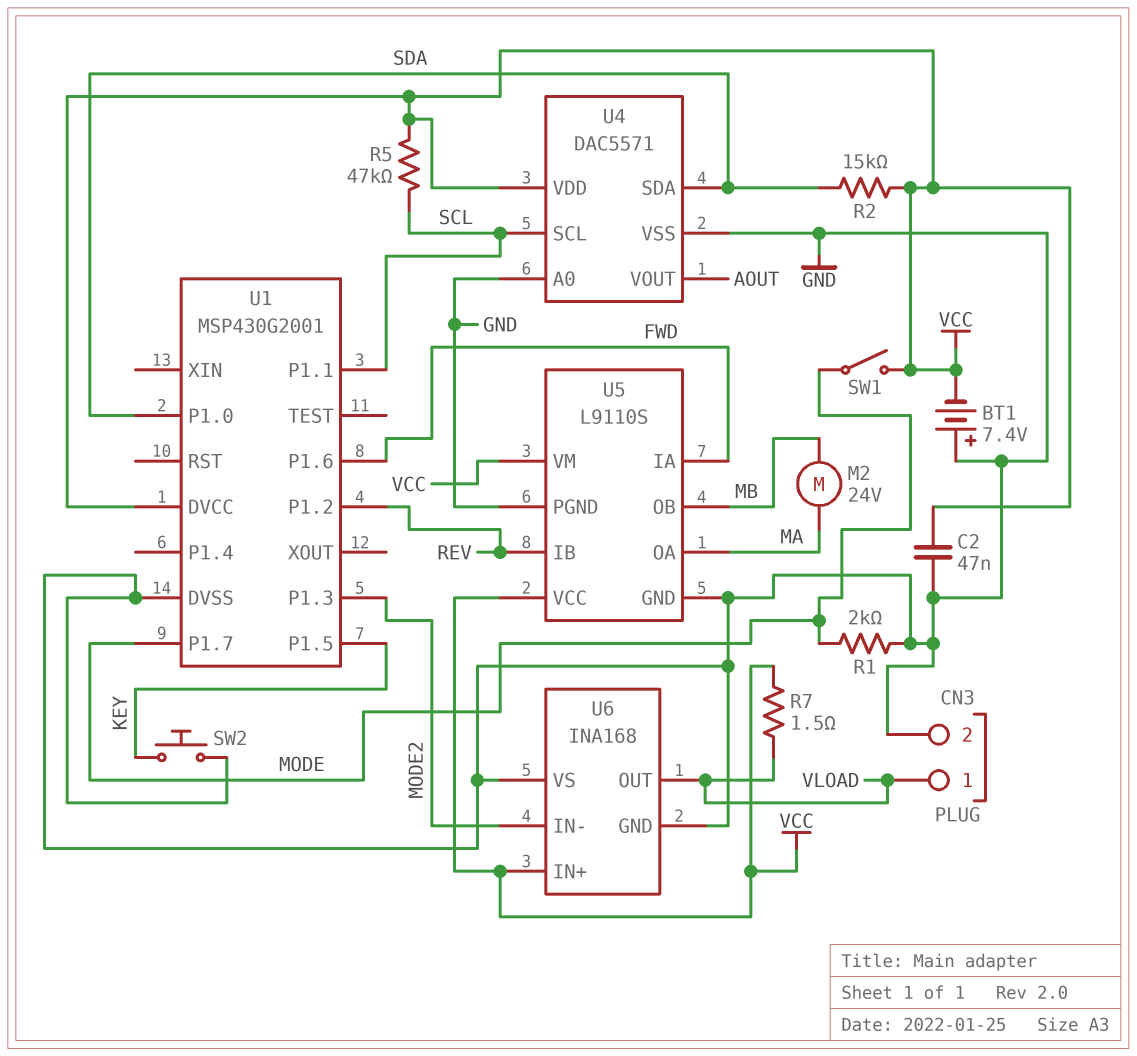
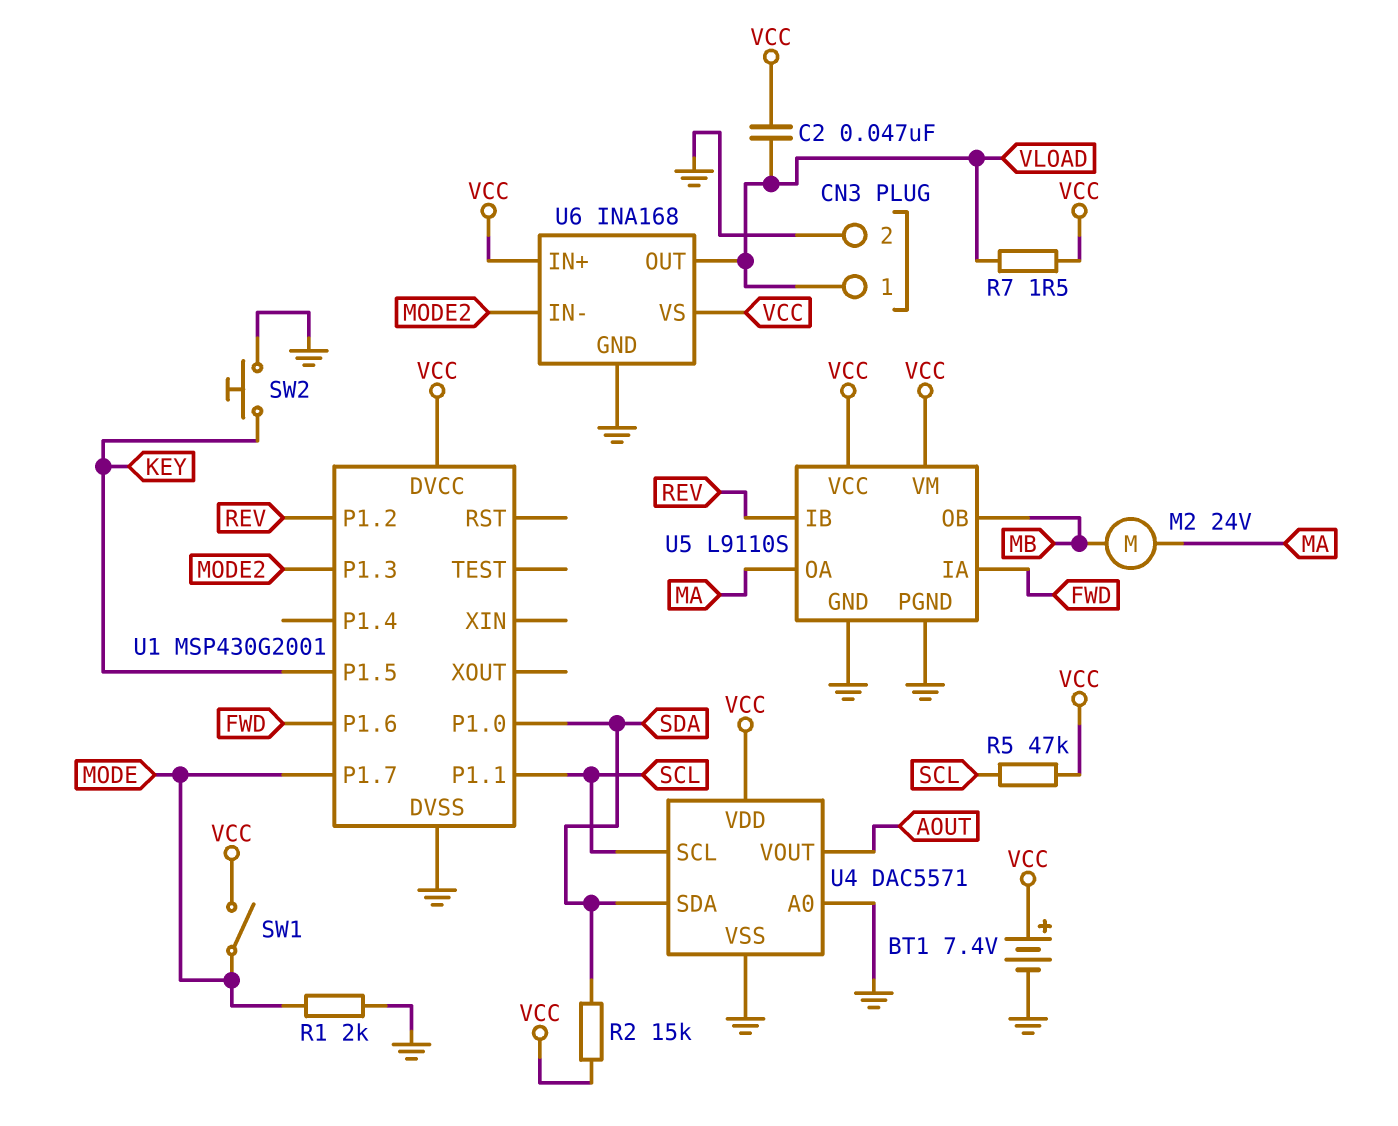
BT1: 7.4V (plus GND, minus VCC) -> 7.4V (plus VCC, minus GND)
C2: 47nF (GND, VCC) -> 47nF (VCC, VLOAD)
U6 pin VS: GND -> VCC

